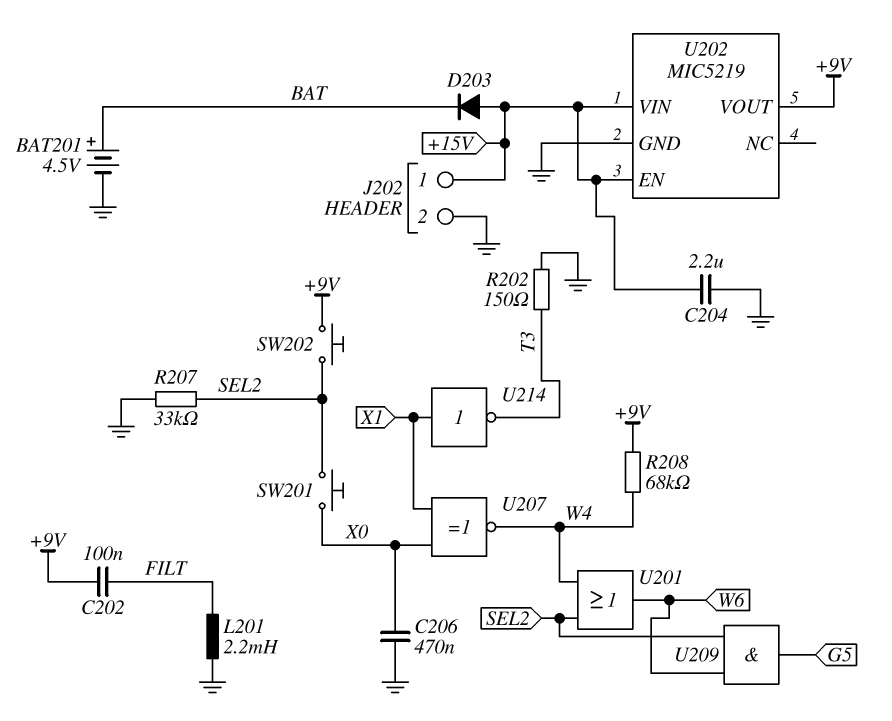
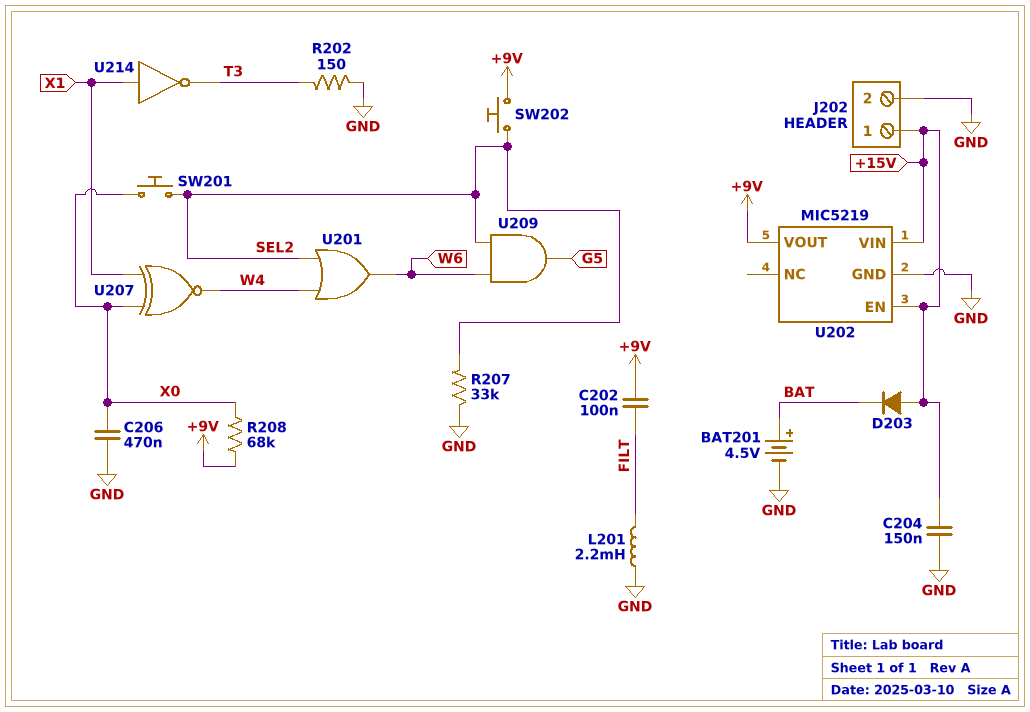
C204: 2.2uF (+15V, GND) -> 150nF (+15V, GND)
R208: 68k (+9V, W4) -> 68k (+9V, X0)

